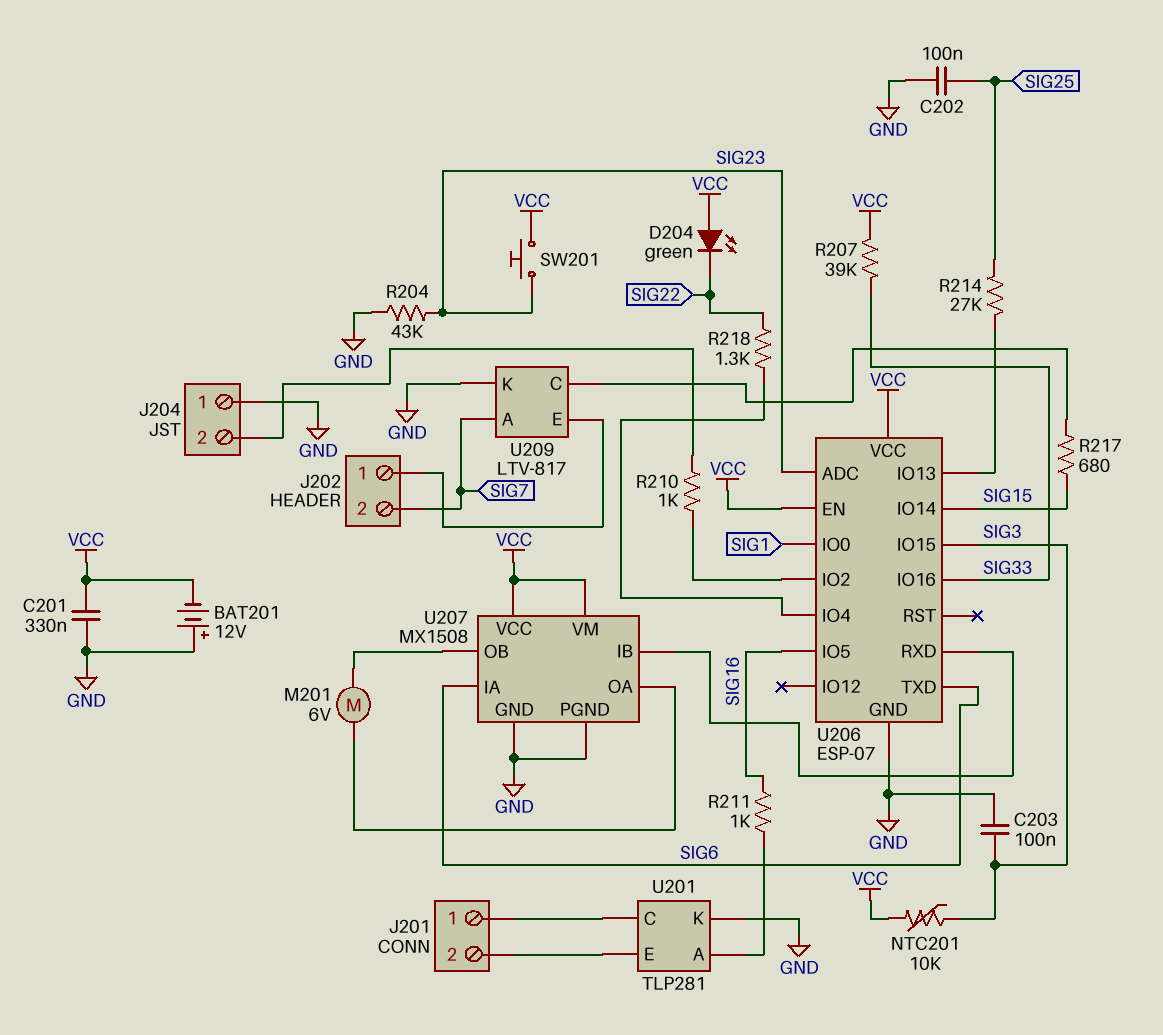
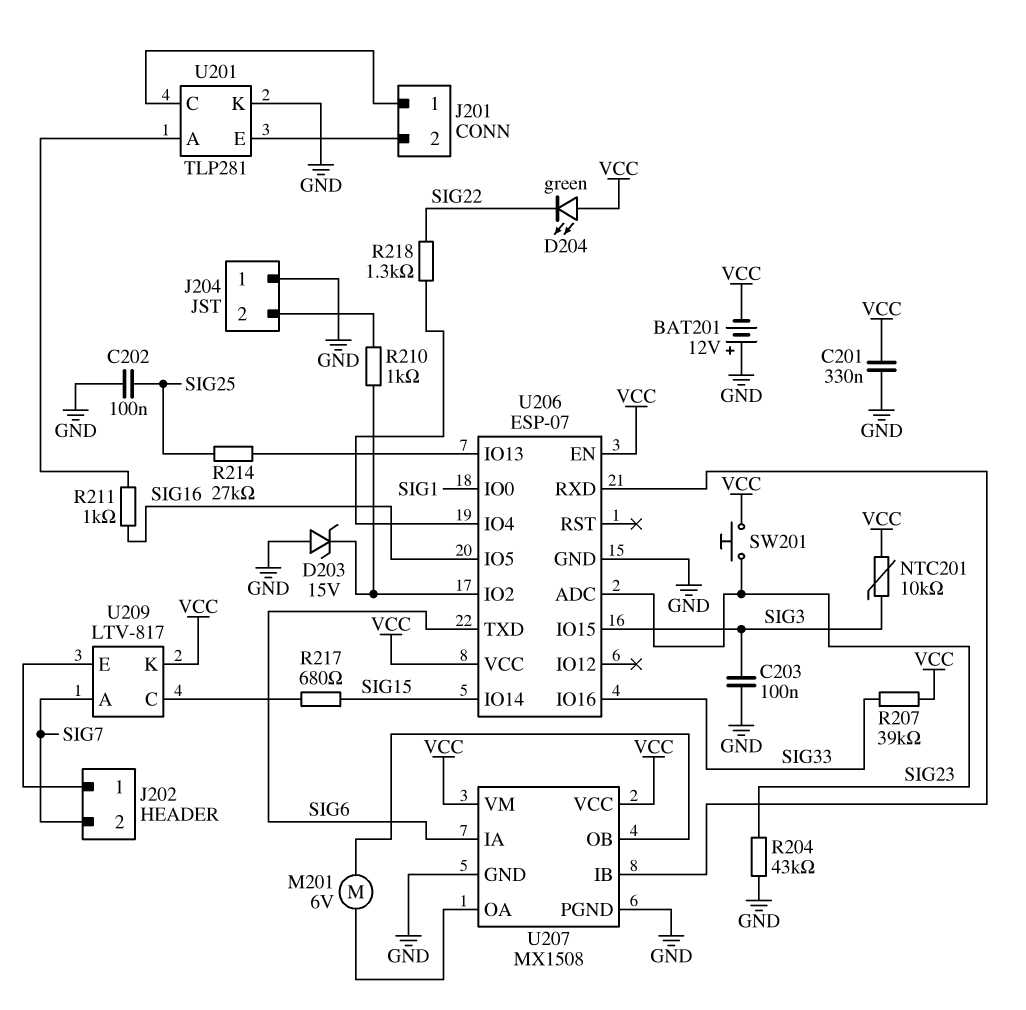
D203: none -> zener 15V (A GND, K U206/IO2)
U209 pin K: GND -> VCC

